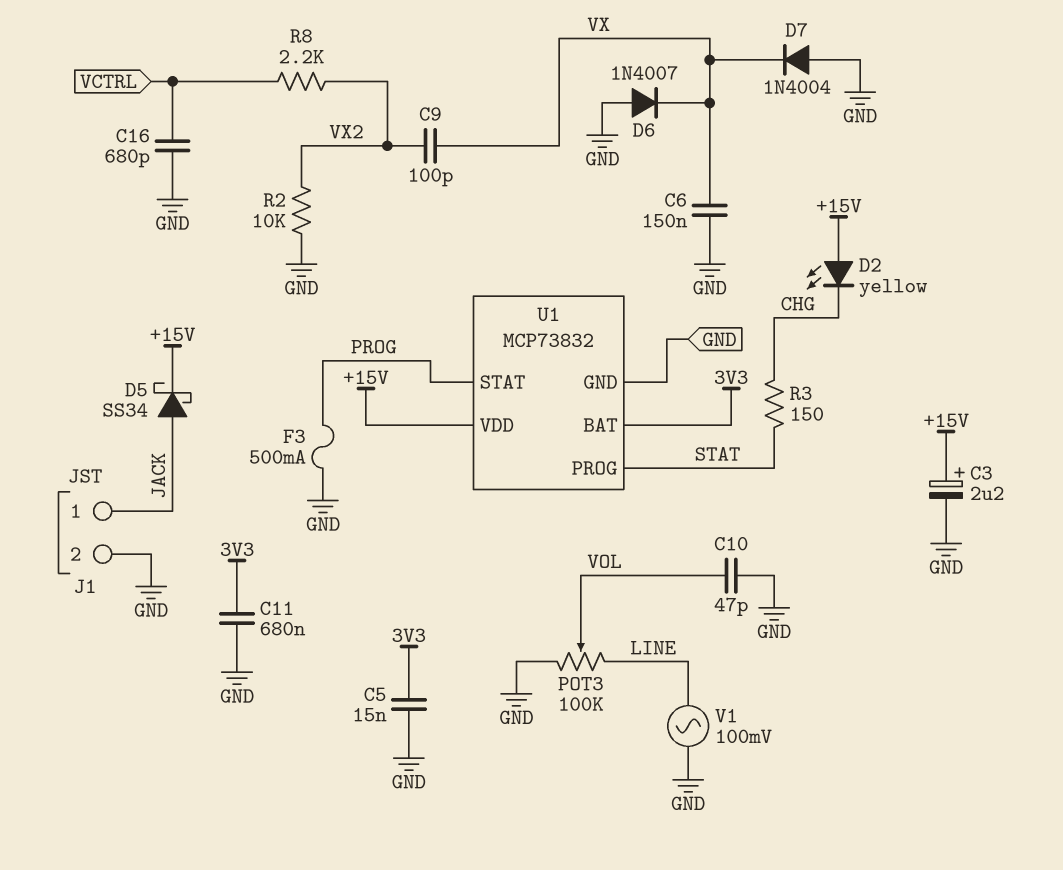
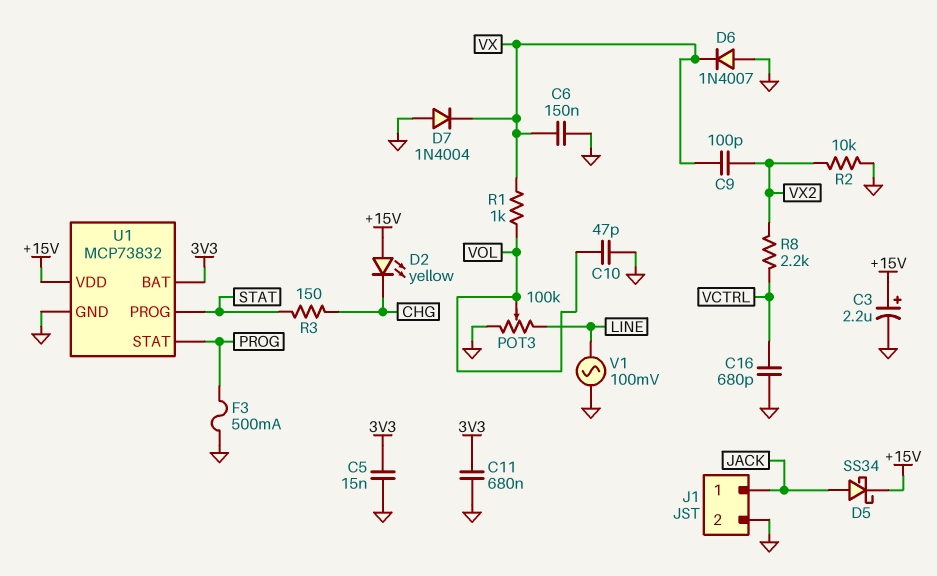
R1: none -> 1k (VOL, VX)

